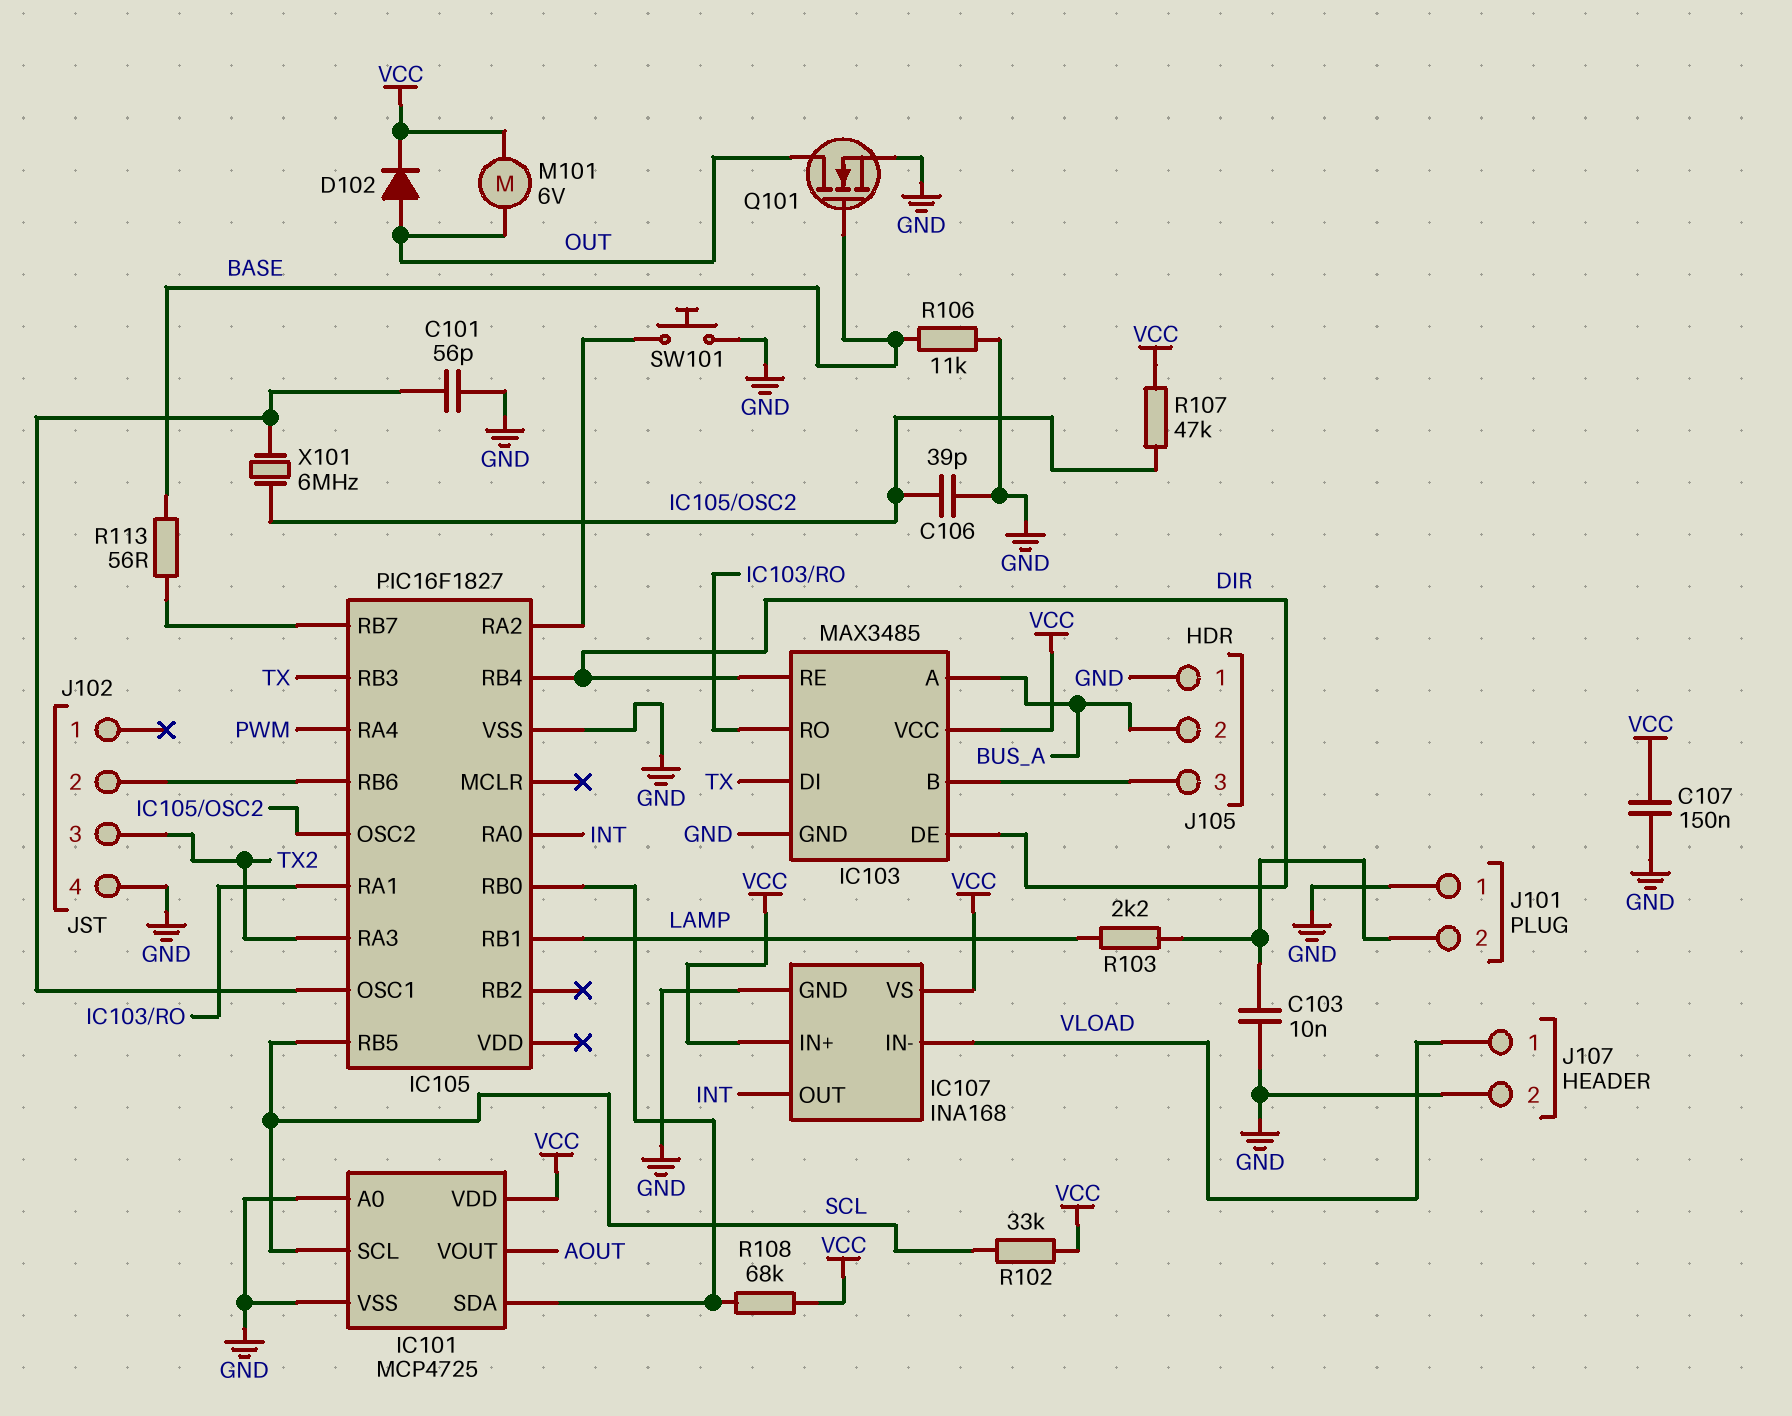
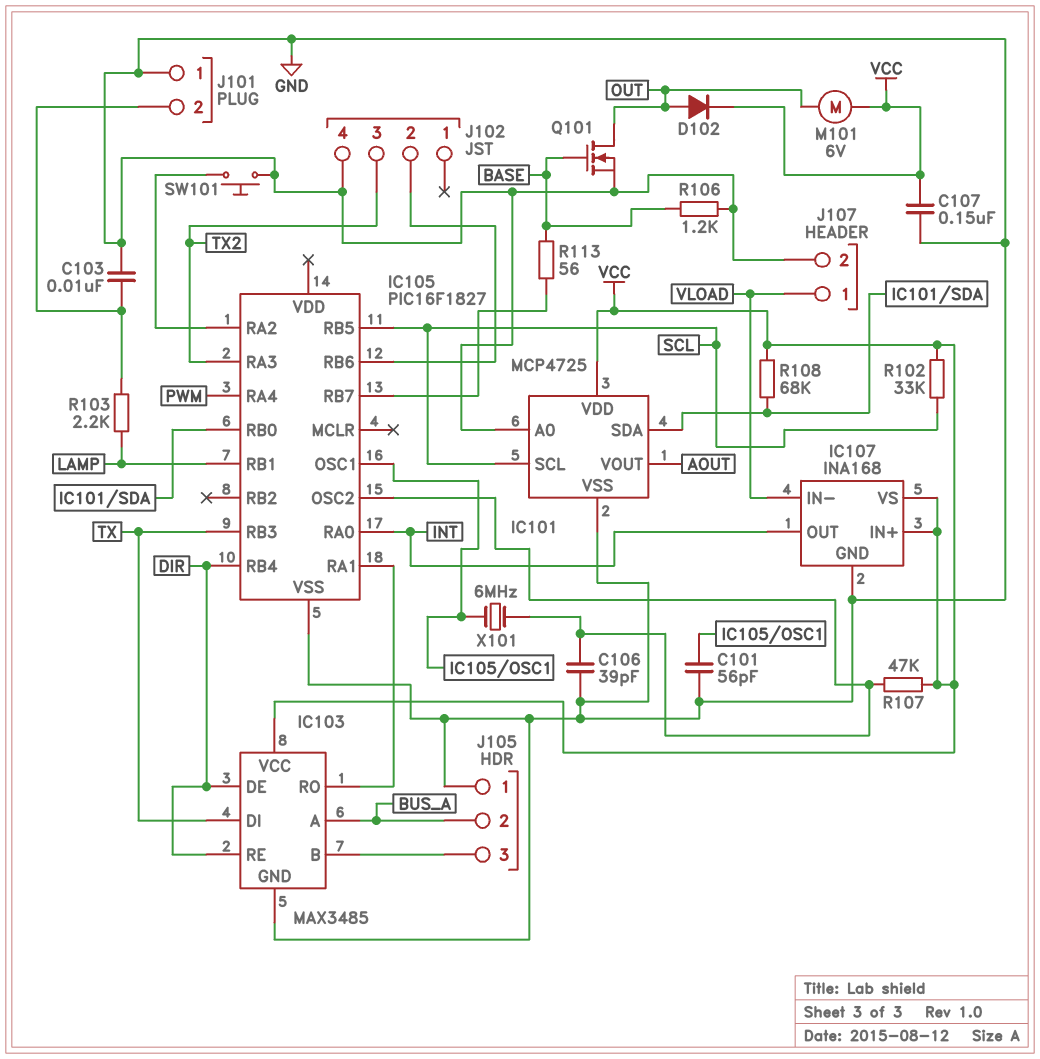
R106: 11k (BASE, GND) -> 1.2k (BASE, GND)

